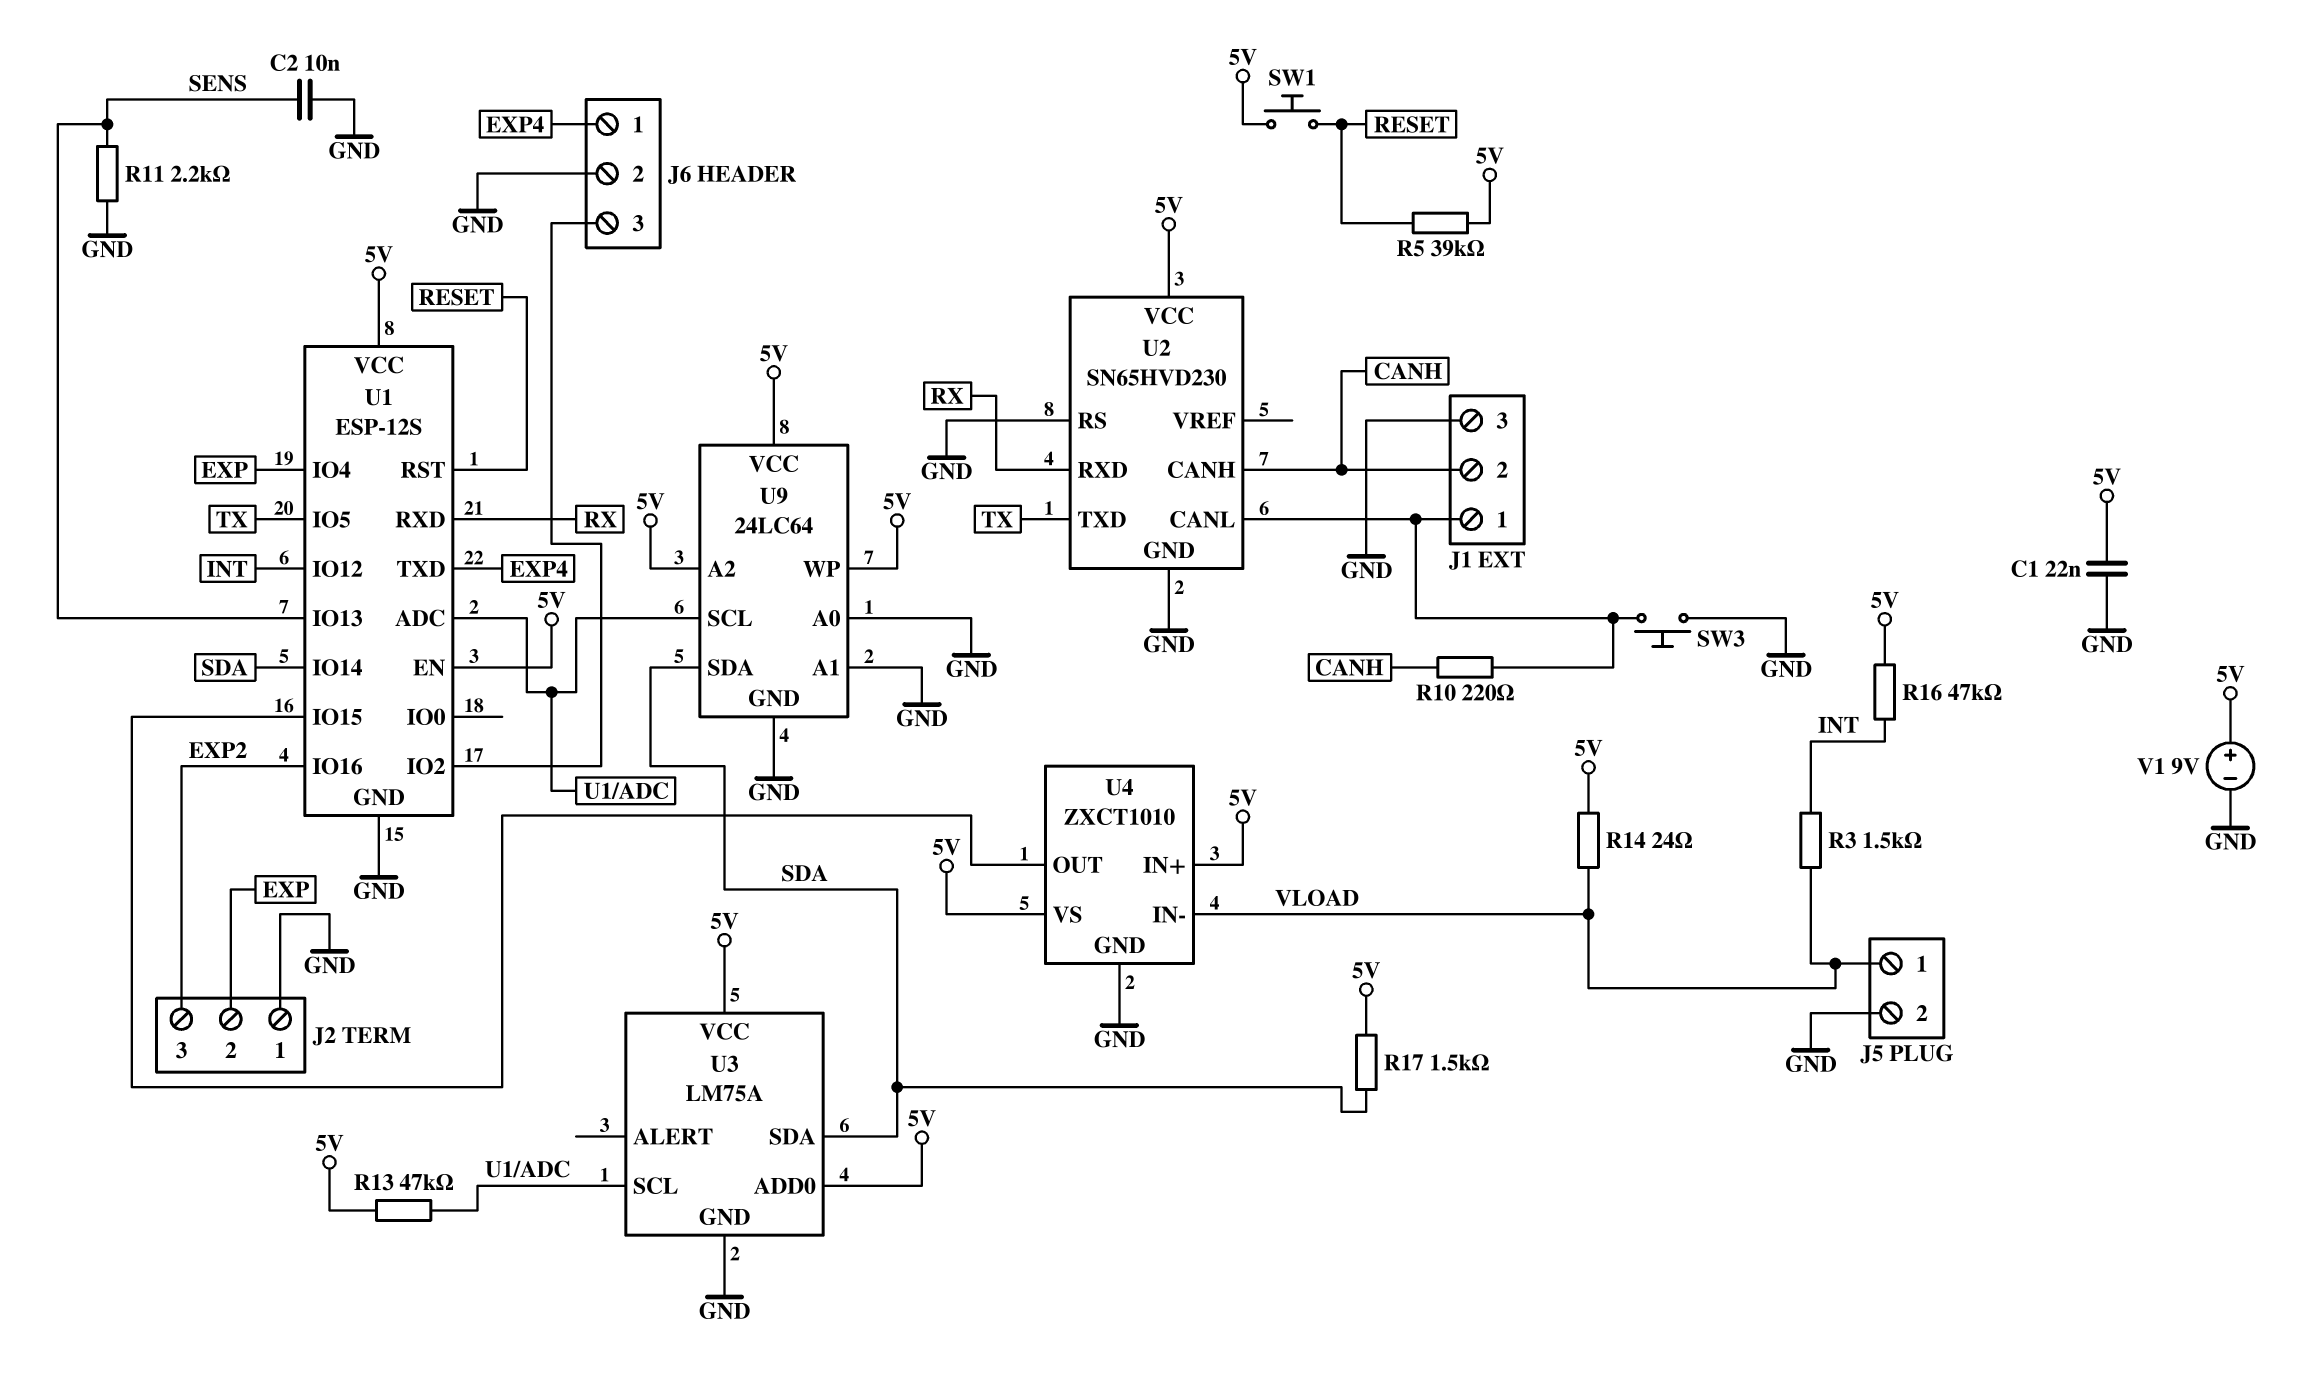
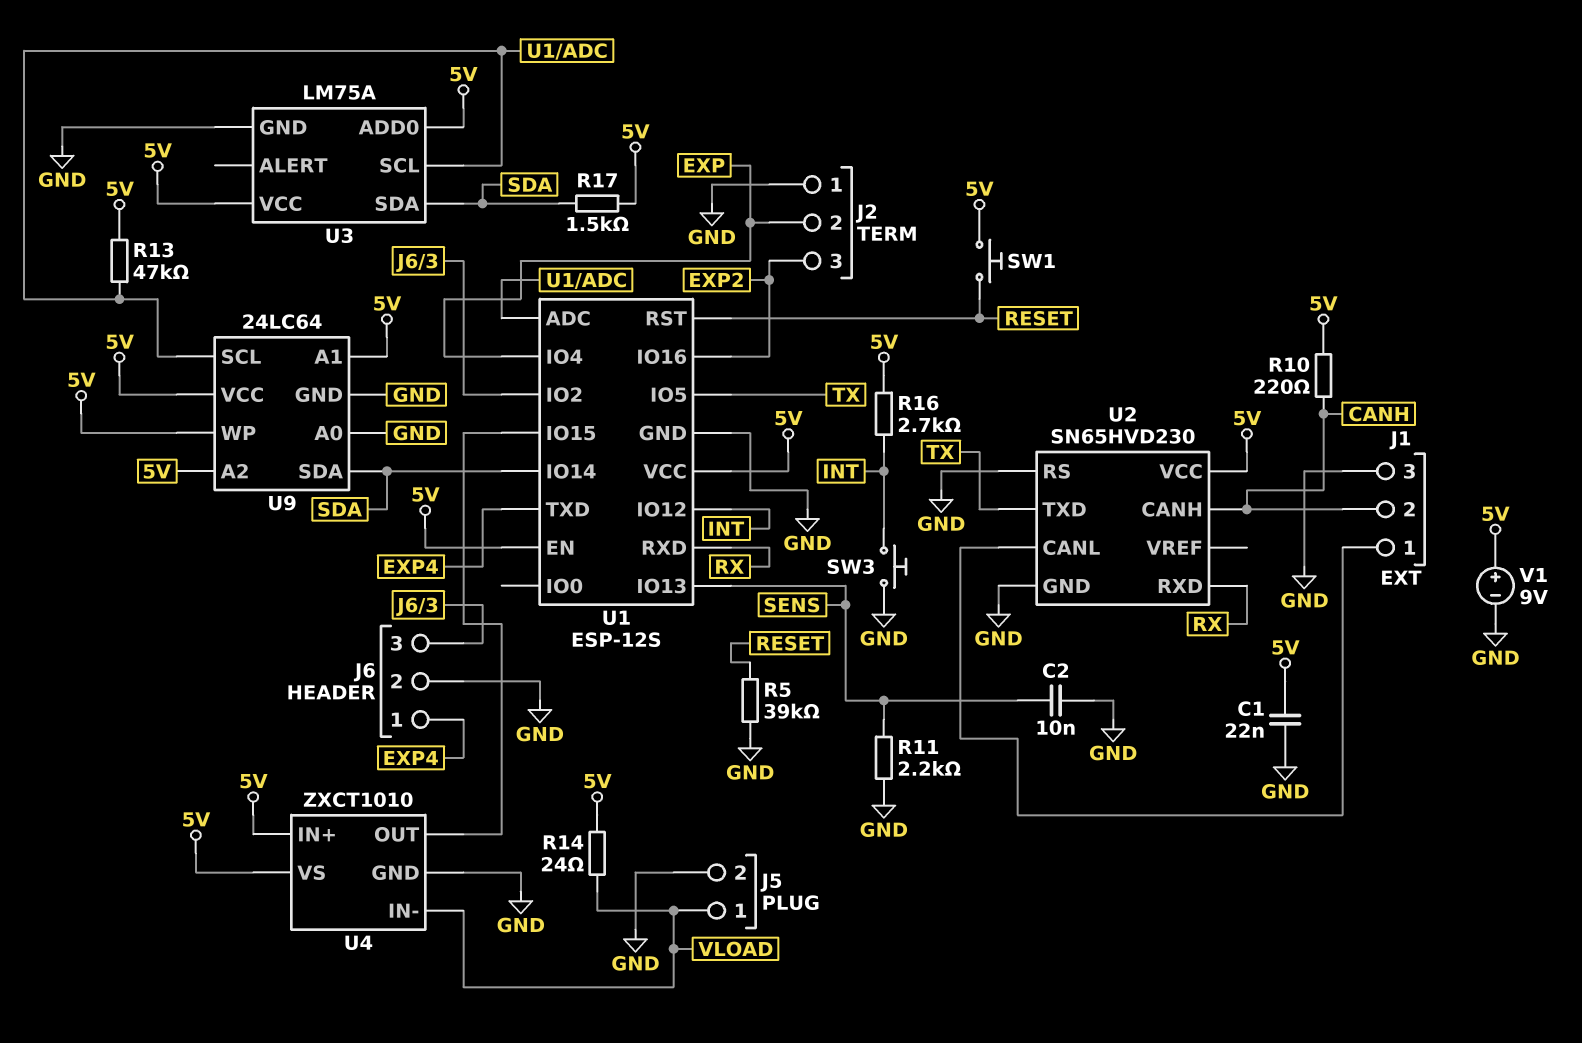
R3: 1.5k (INT, VLOAD) -> none
R5: 39k (5V, RESET) -> 39k (GND, RESET)
R10: 220 (CANH, J1/1) -> 220 (5V, CANH)
R16: 47k (5V, INT) -> 2.7k (5V, INT)
SW3: button (GND, J1/1) -> button (GND, INT)
U9 pin A1: GND -> 5V

